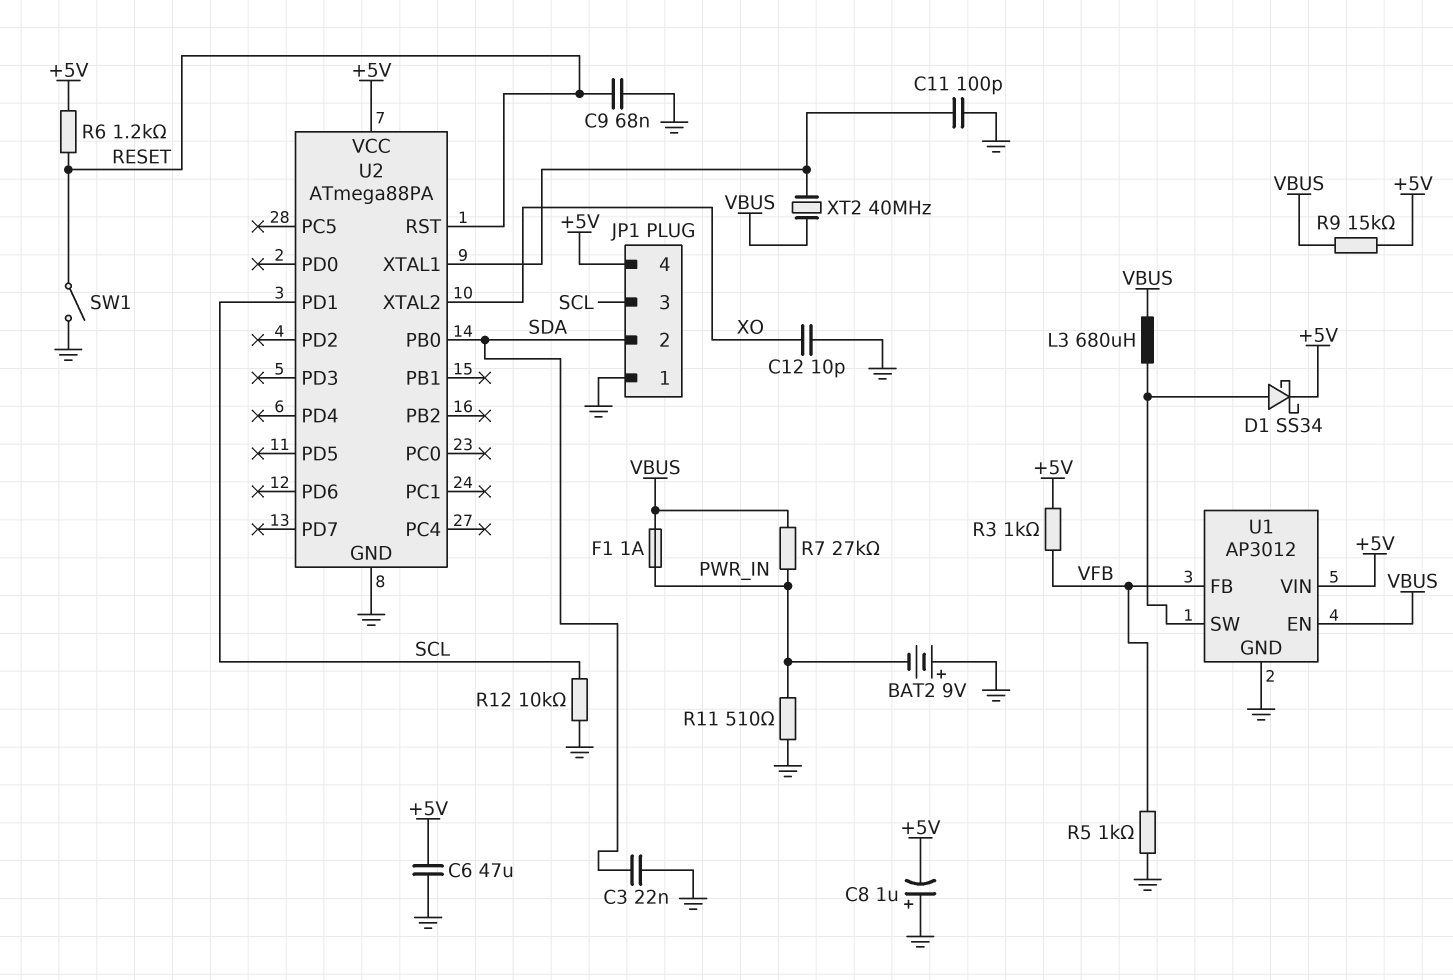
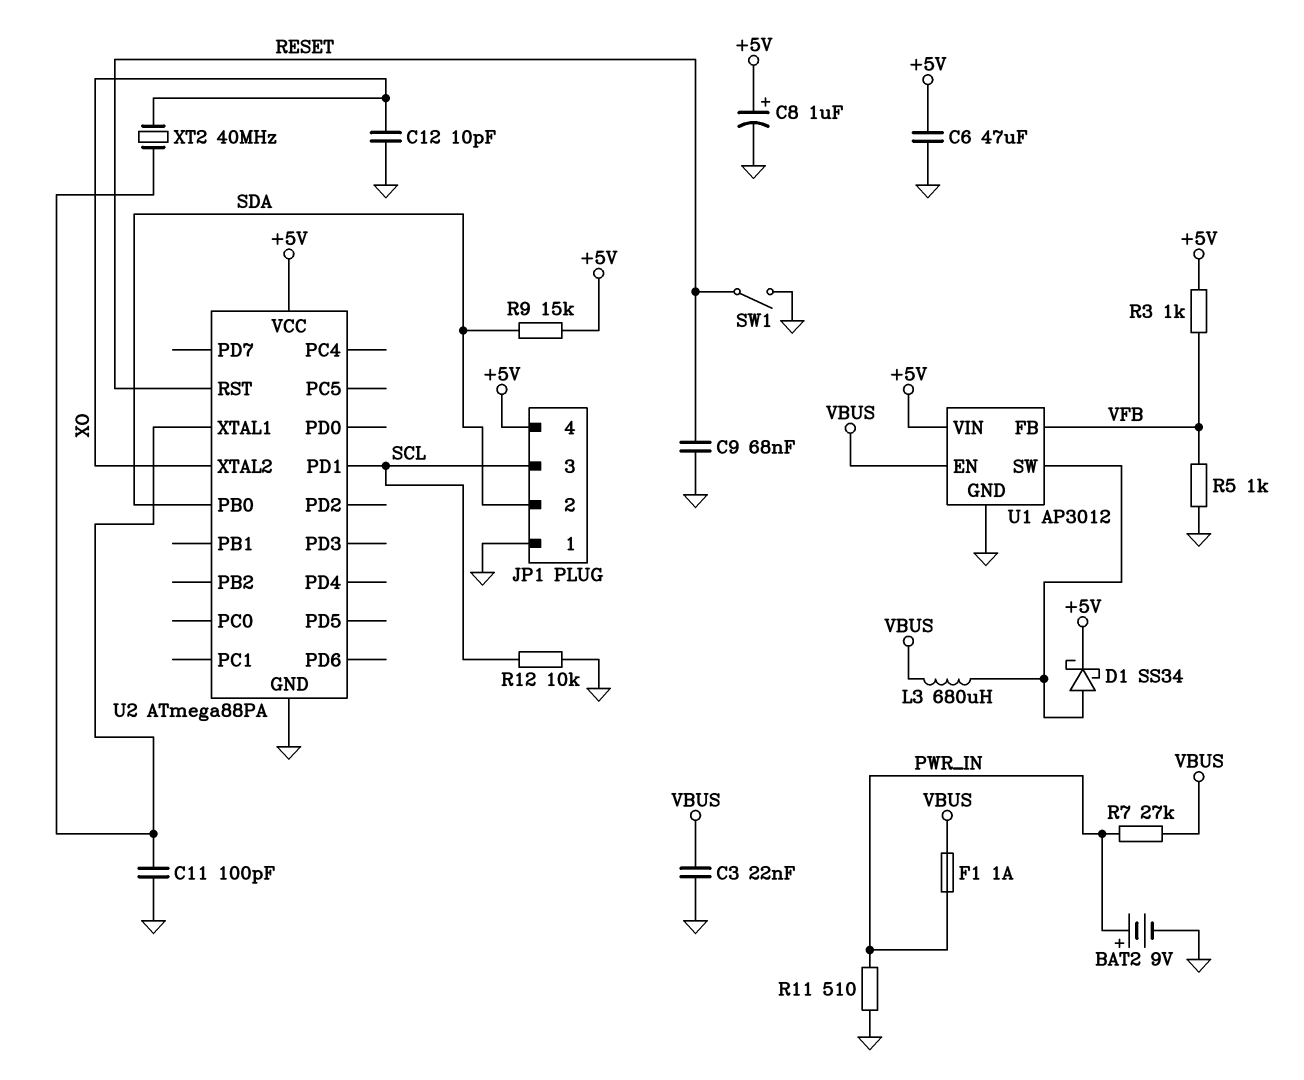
BAT2: 9V (plus GND, minus PWR_IN) -> 9V (plus PWR_IN, minus GND)
C3: 22nF (GND, SDA) -> 22nF (GND, VBUS)
C8: 1uF (plus GND, minus +5V) -> 1uF (plus +5V, minus GND)
R6: 1.2k (+5V, RESET) -> none
R9: 15k (+5V, VBUS) -> 15k (+5V, SDA)
XT2: 40MHz (U2/XTAL1, VBUS) -> 40MHz (U2/XTAL1, XO)

